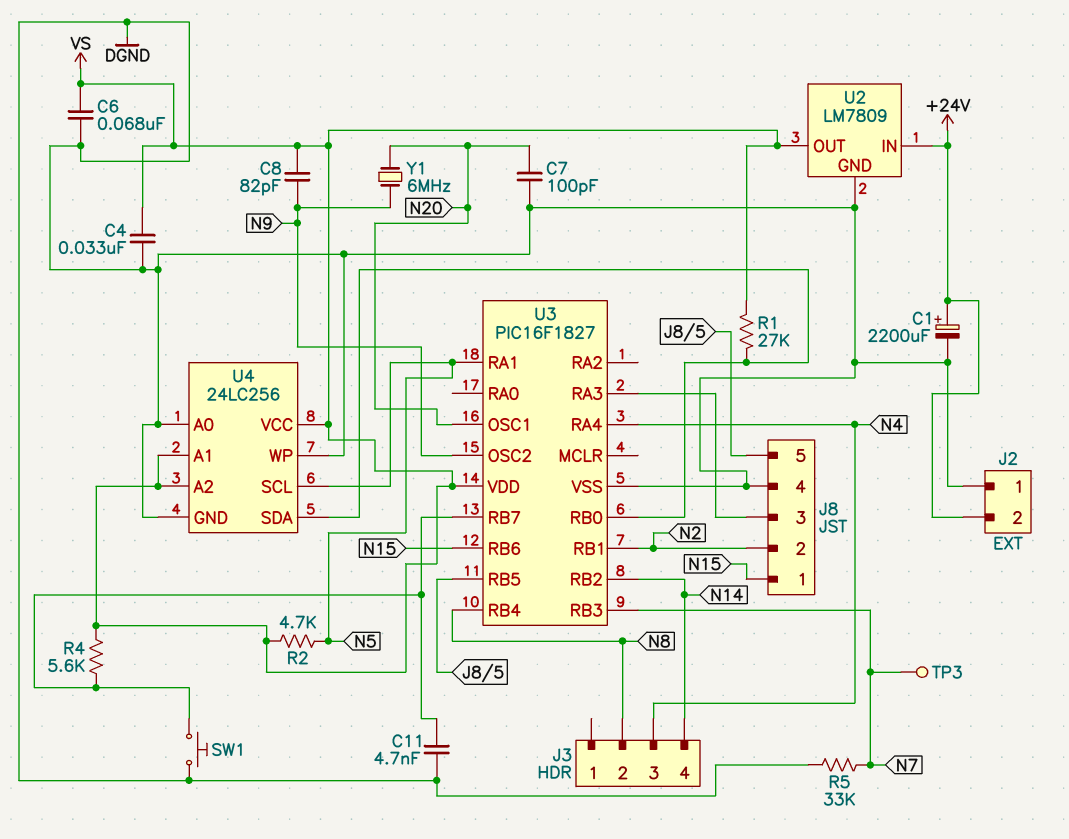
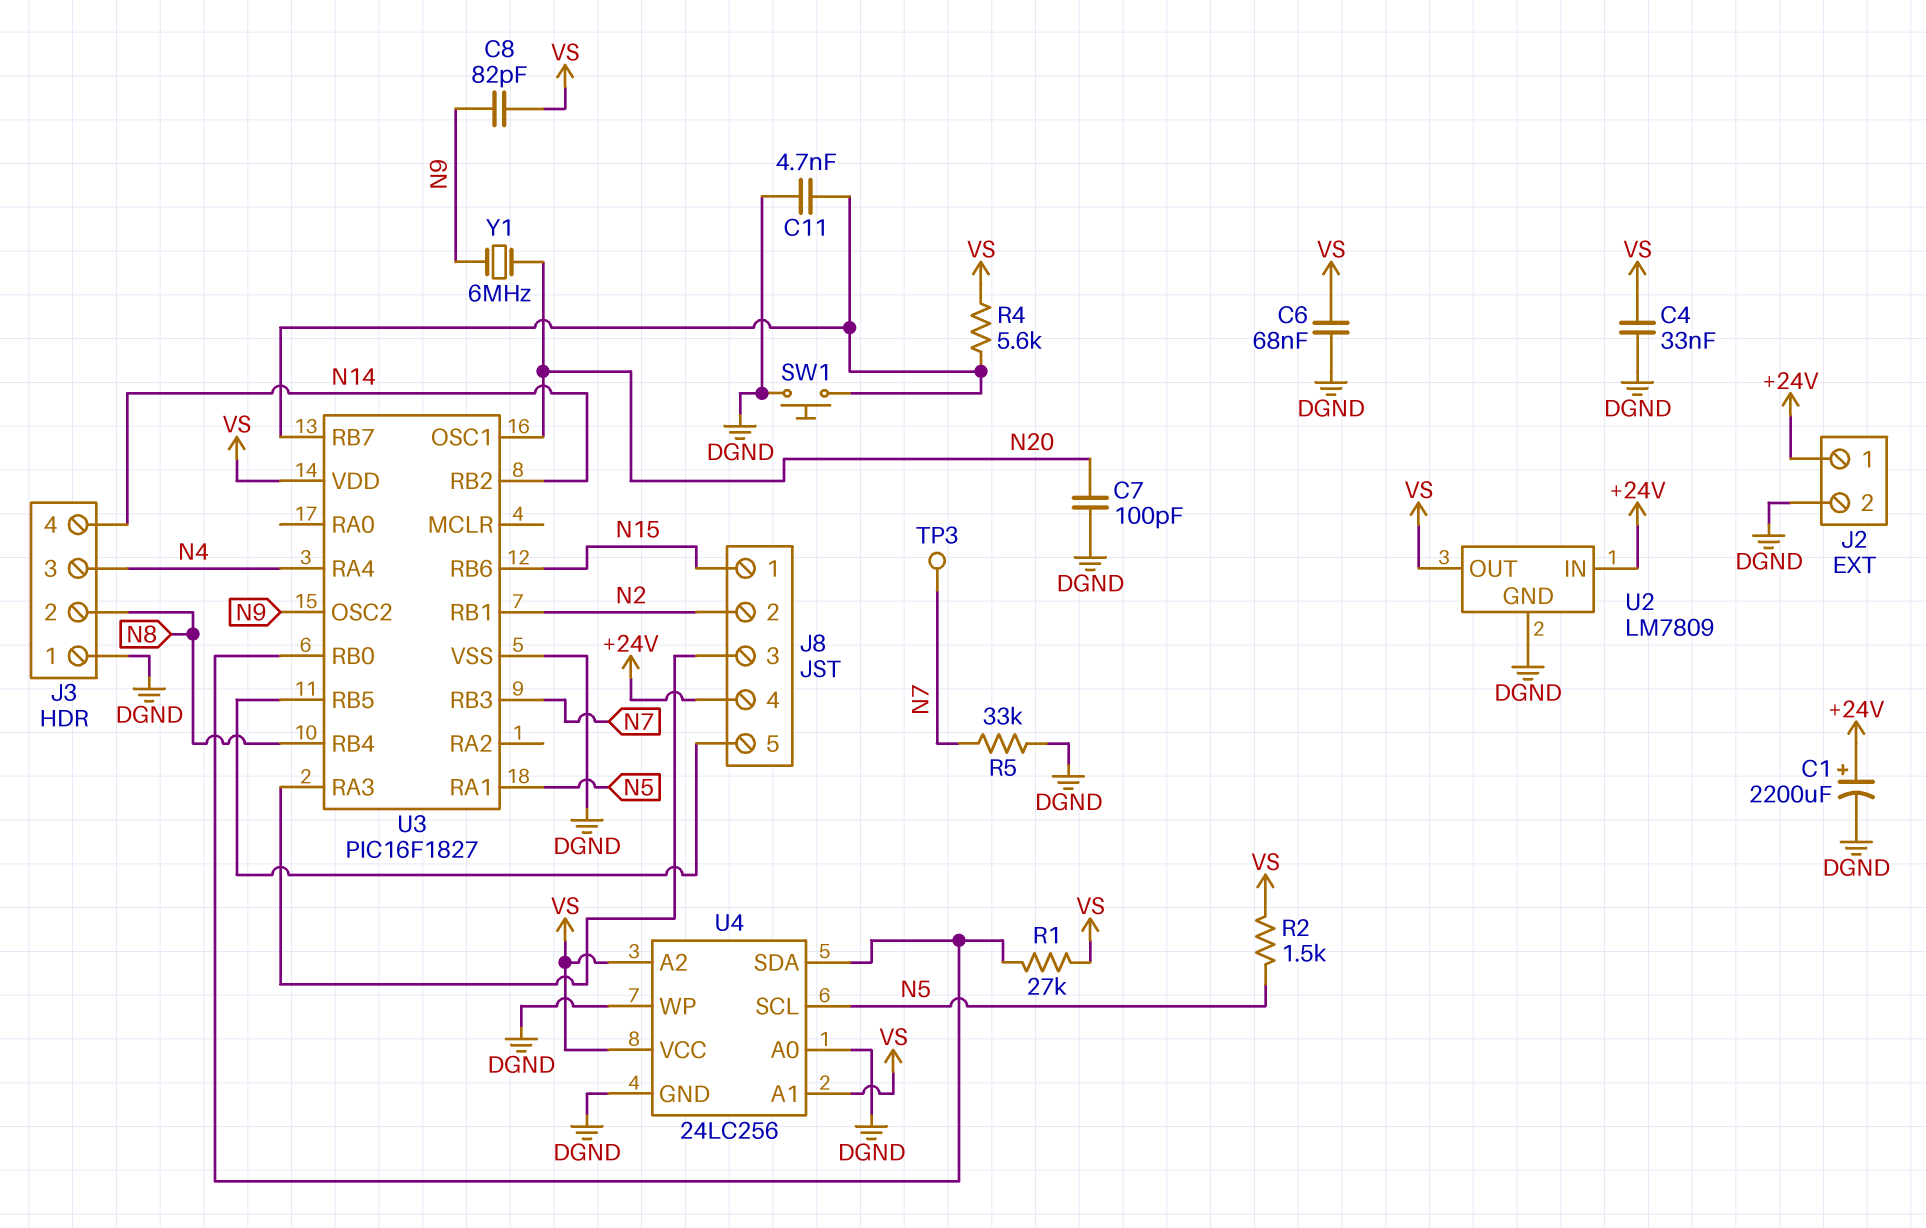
J2 pin 1: DGND -> +24V
J2 pin 2: +24V -> DGND
J3 pin 1: none -> DGND
J8 pin 4: DGND -> +24V
R2: 4.7k (N5, VS) -> 1.5k (N5, VS)

